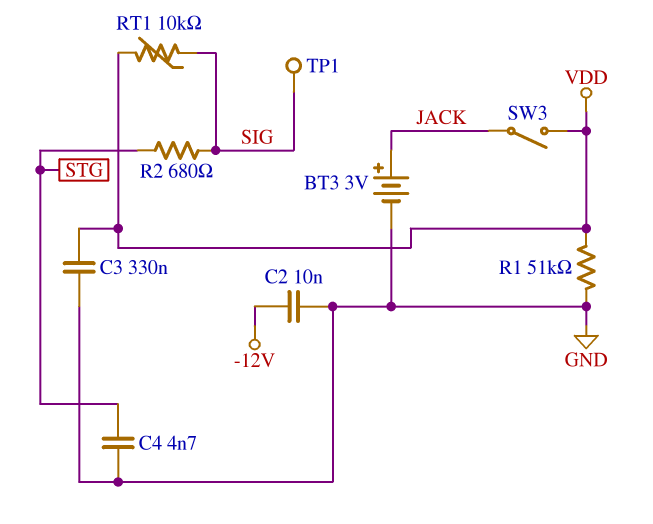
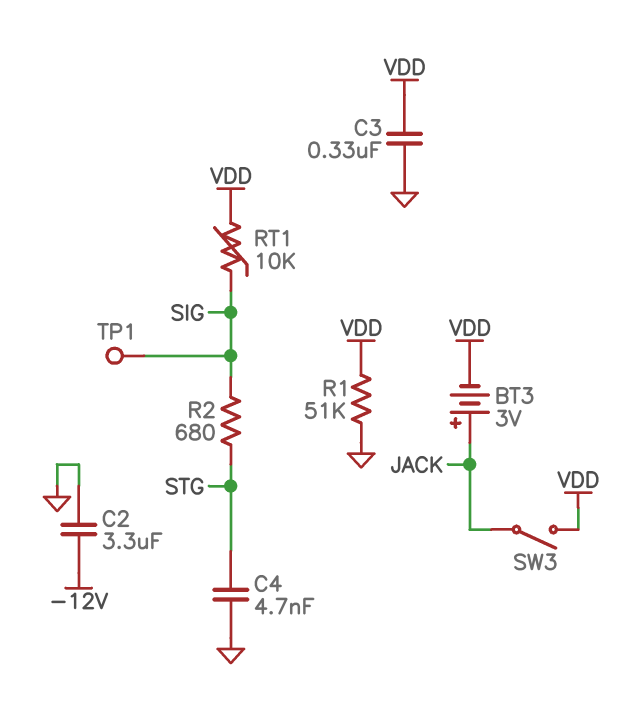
BT3: 3V (plus JACK, minus GND) -> 3V (plus JACK, minus VDD)
C2: 10nF (-12V, GND) -> 3.3uF (-12V, GND)

